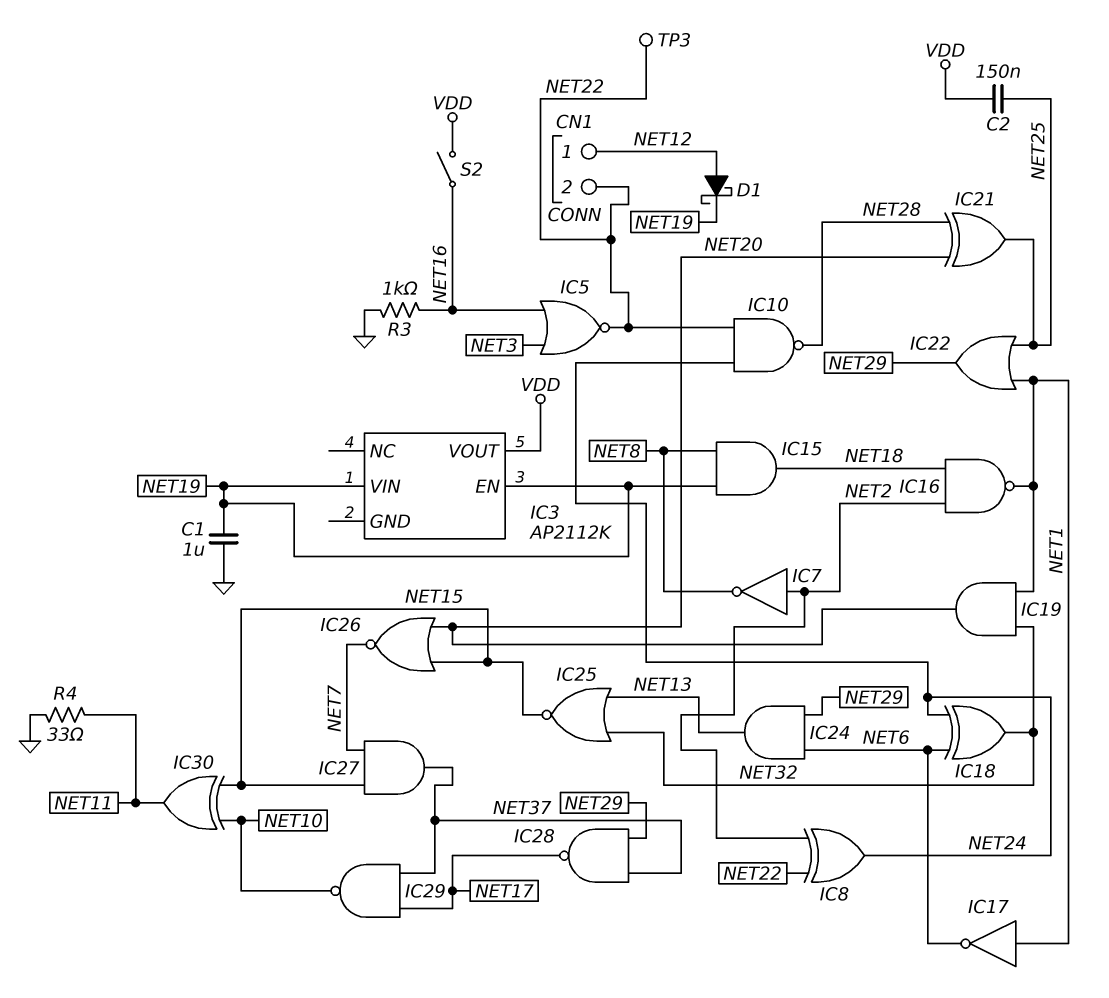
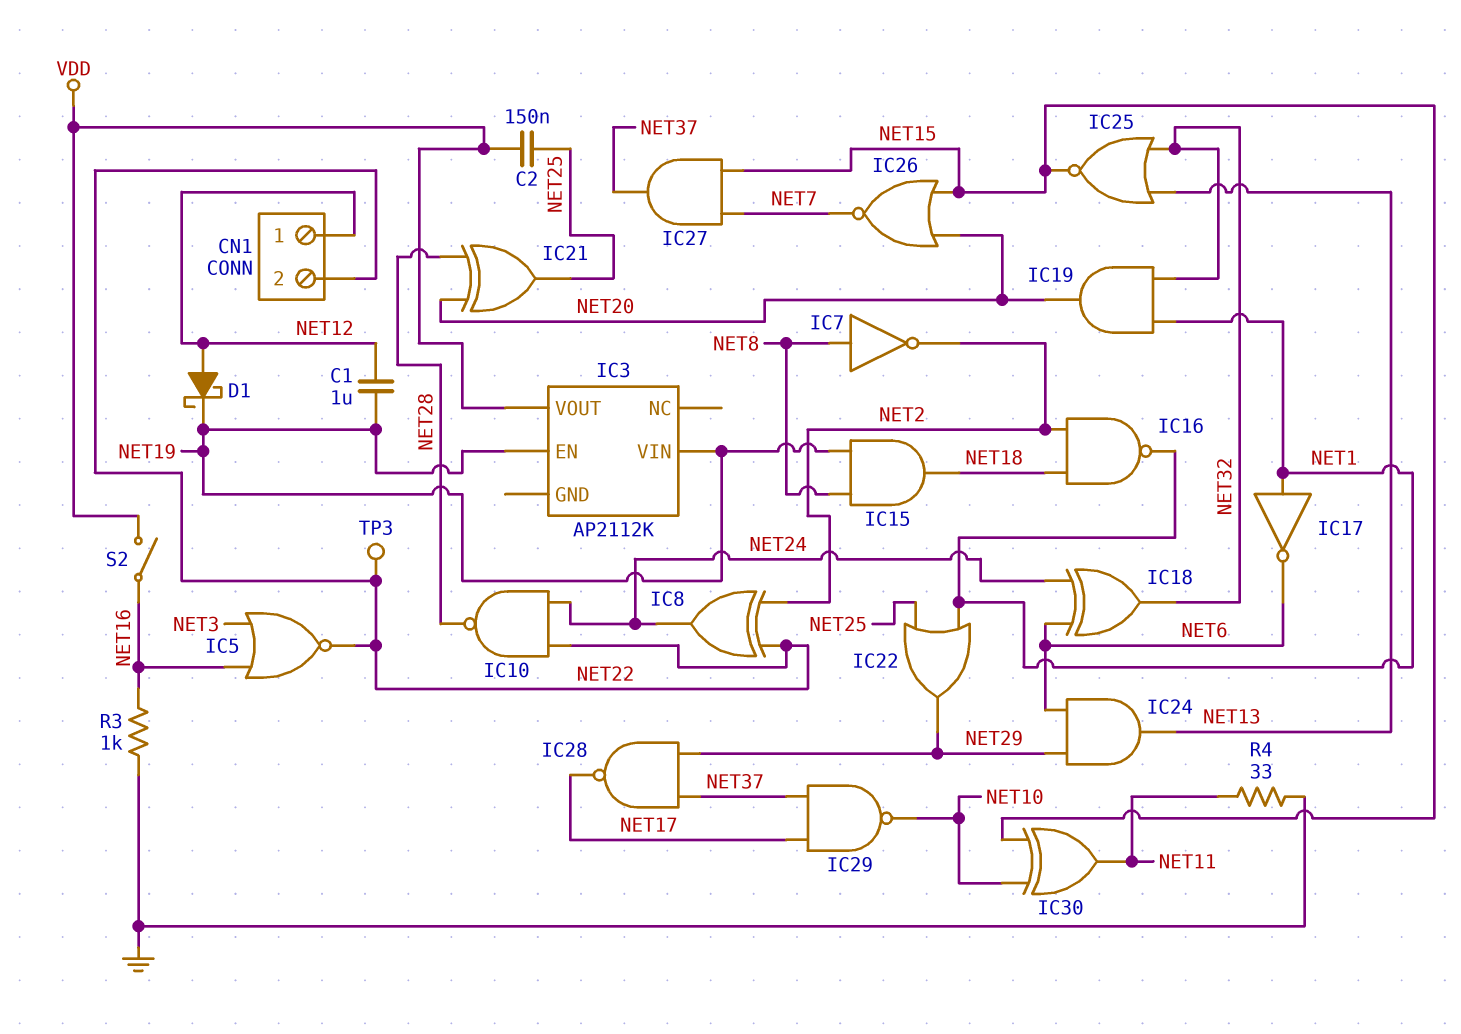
C1: 1uF (GND, NET19) -> 1uF (NET12, NET19)
IC7: NOT (in NET2, out NET8) -> NOT (in NET8, out NET2)

